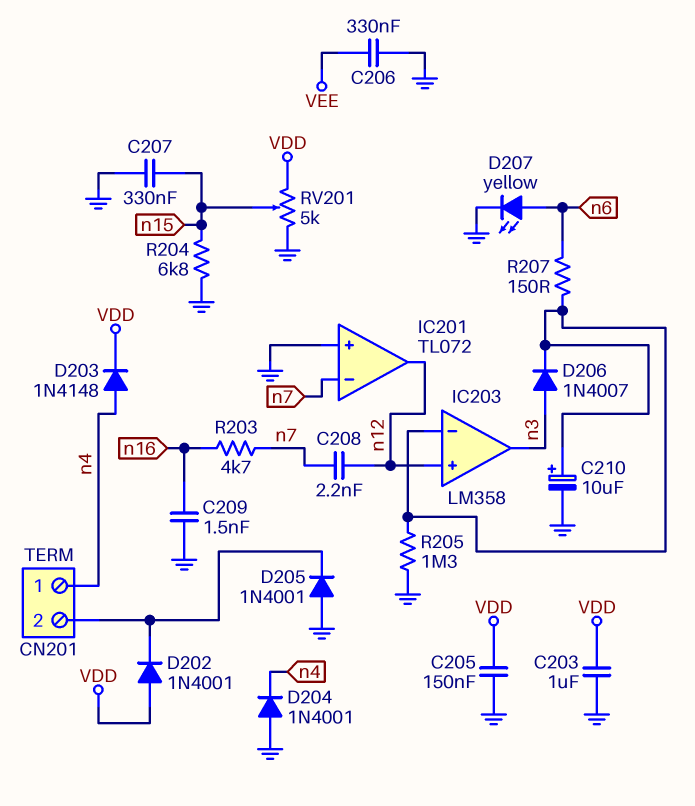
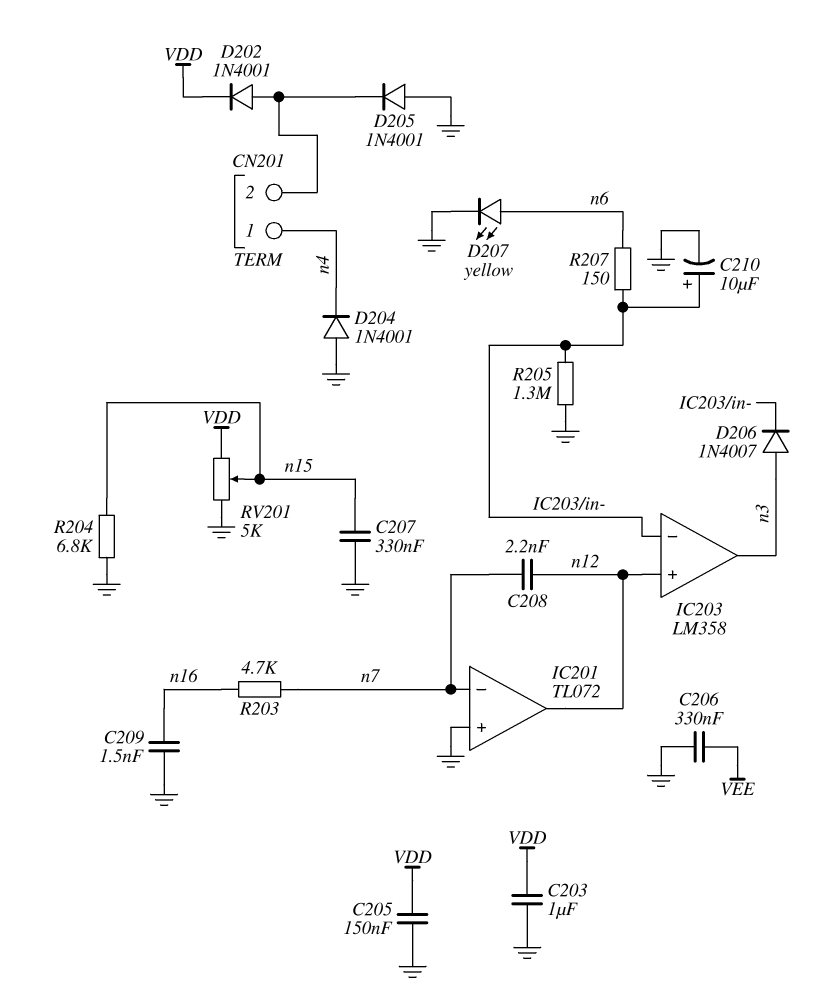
D202: diode 1N4001 (A VDD, K CN201/2) -> diode 1N4001 (A CN201/2, K VDD)
D203: diode 1N4148 (A n4, K VDD) -> none

